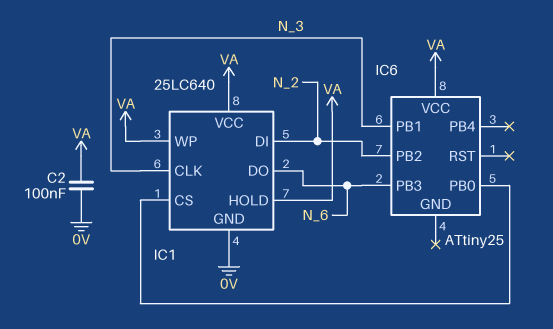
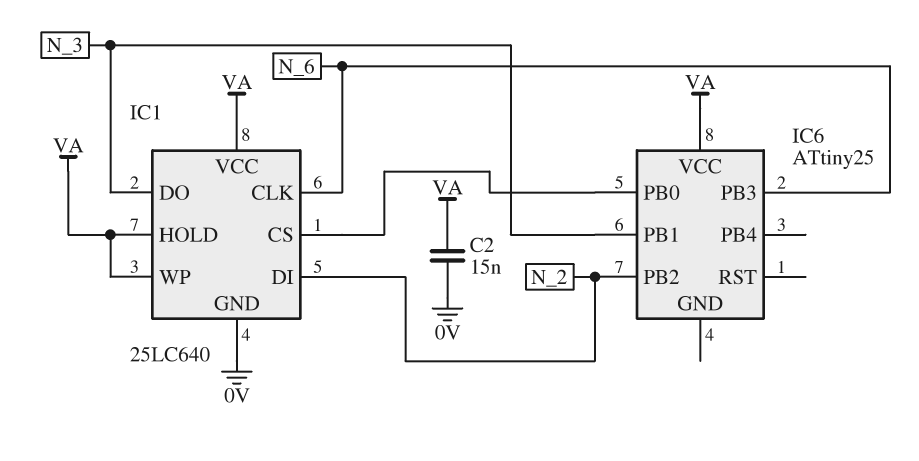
C2: 100nF (0V, VA) -> 15nF (0V, VA)
IC1 pin CLK: N_3 -> N_6
IC1 pin DO: N_6 -> N_3

